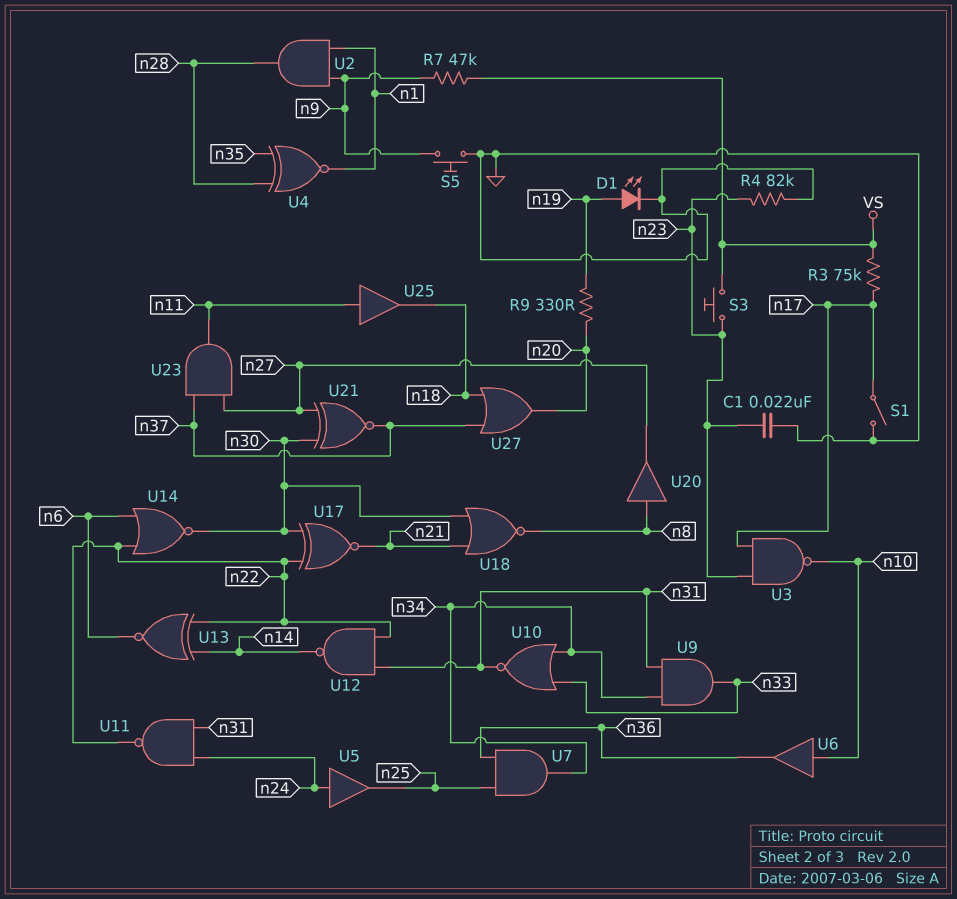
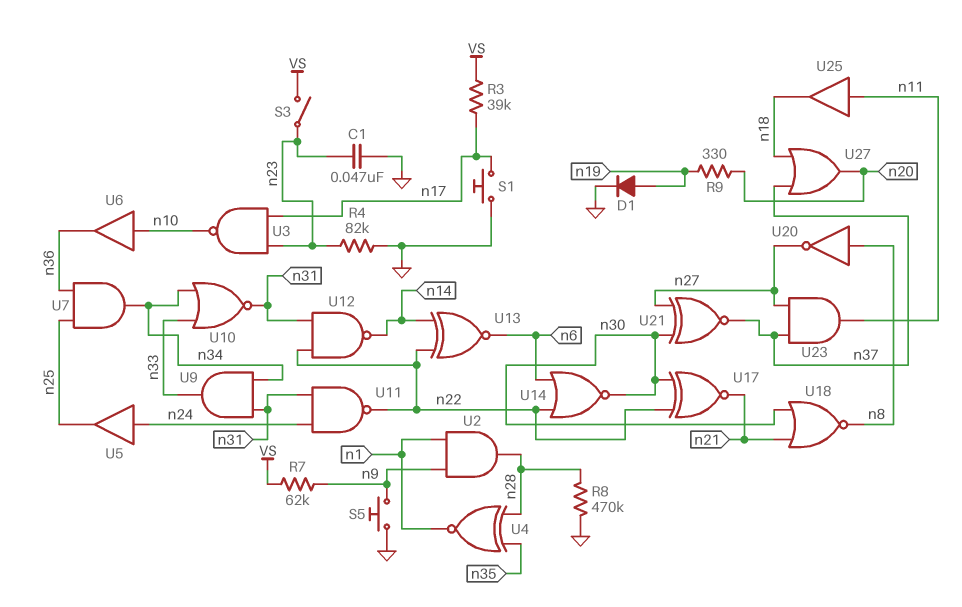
C1: 22nF (GND, n23) -> 47nF (GND, n23)
D1: LED (A n19, K GND) -> diode (A n19, K GND)
R3: 75k (VS, n17) -> 39k (VS, n17)
R7: 47k (VS, n9) -> 62k (VS, n9)
R8: none -> 470k (GND, n28)
S1: switch (GND, n17) -> button (GND, n17)
S3: button (VS, n23) -> switch (VS, n23)
U20: buffer (in n8, out n27) -> NOT (in n8, out n27)

